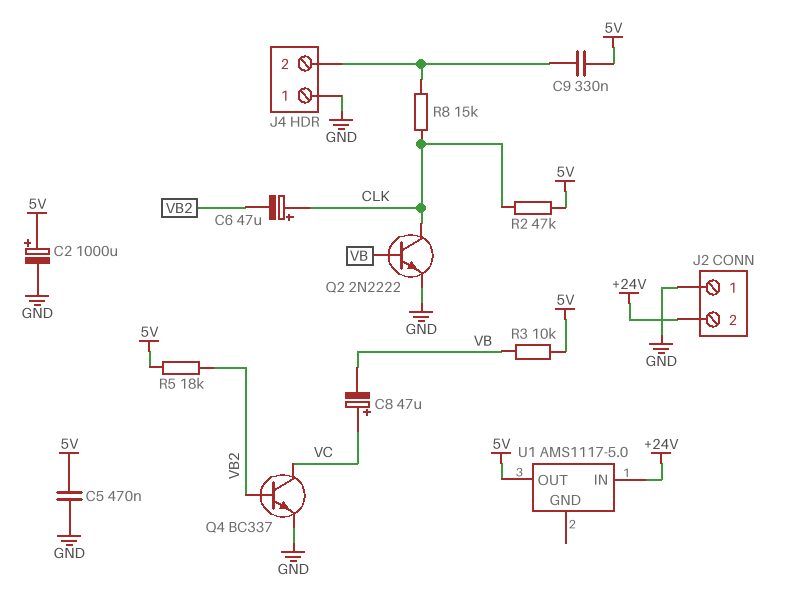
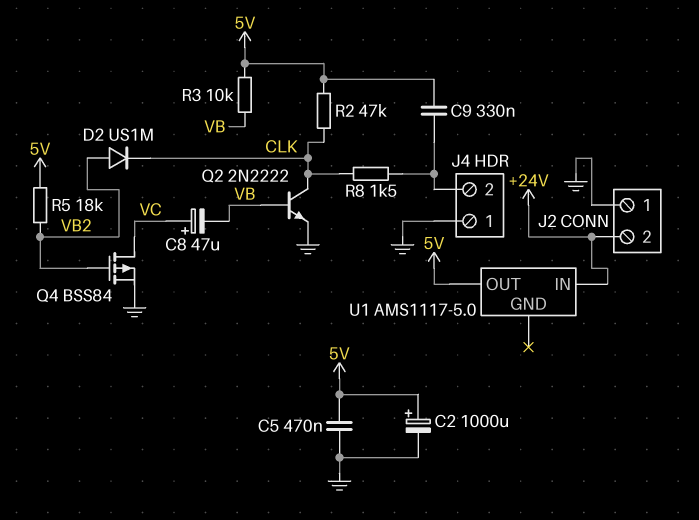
C6: 47uF (plus CLK, minus VB2) -> none
D2: none -> diode US1M (A VB2, K CLK)
Q4: NPN BC337 (B VB2, C VC, E GND) -> PMOS BSS84 (G VB2, D VC, S GND)
R8: 15k (CLK, J4/2) -> 1.5k (CLK, J4/2)

